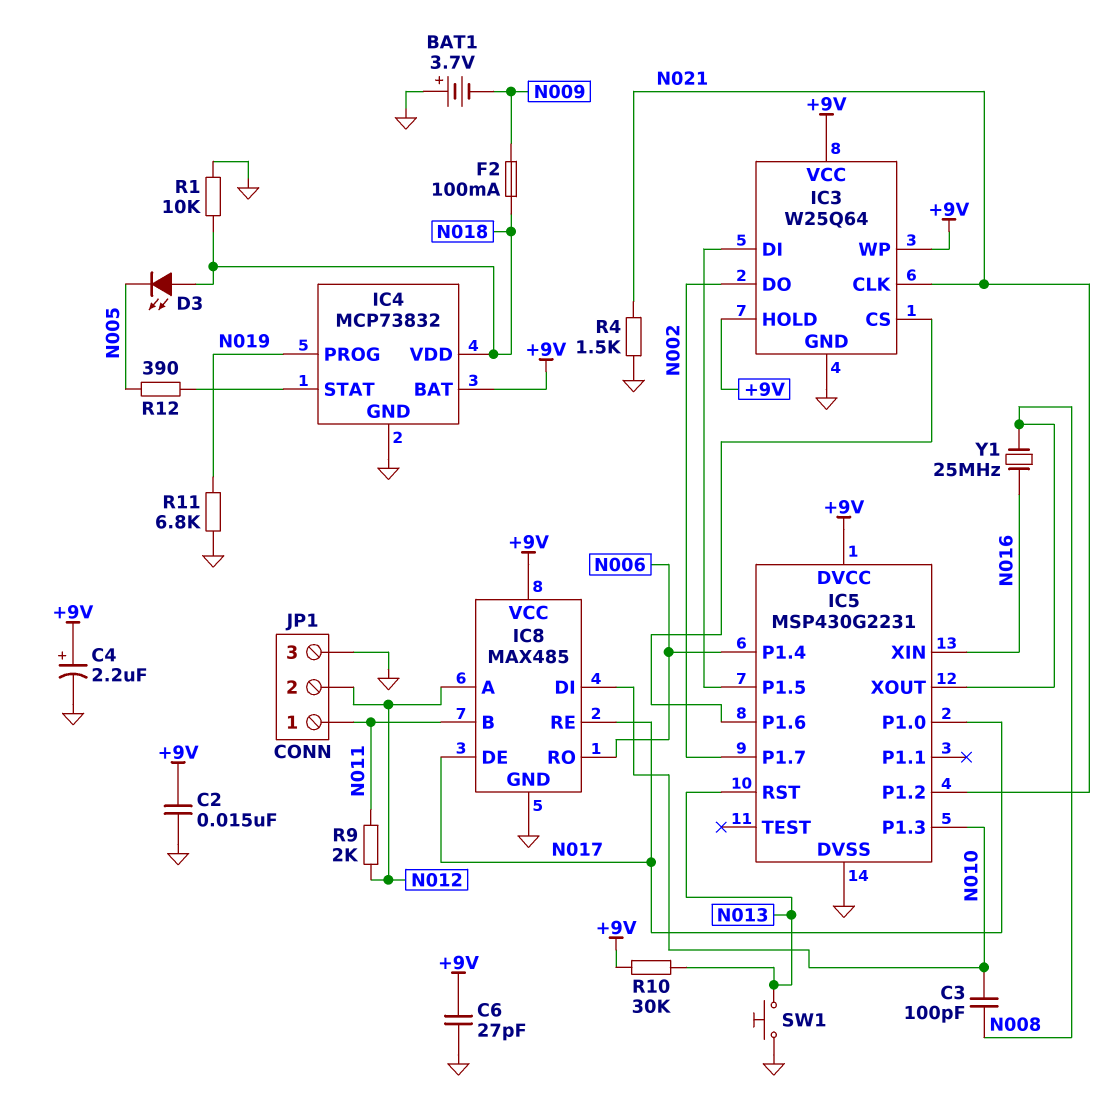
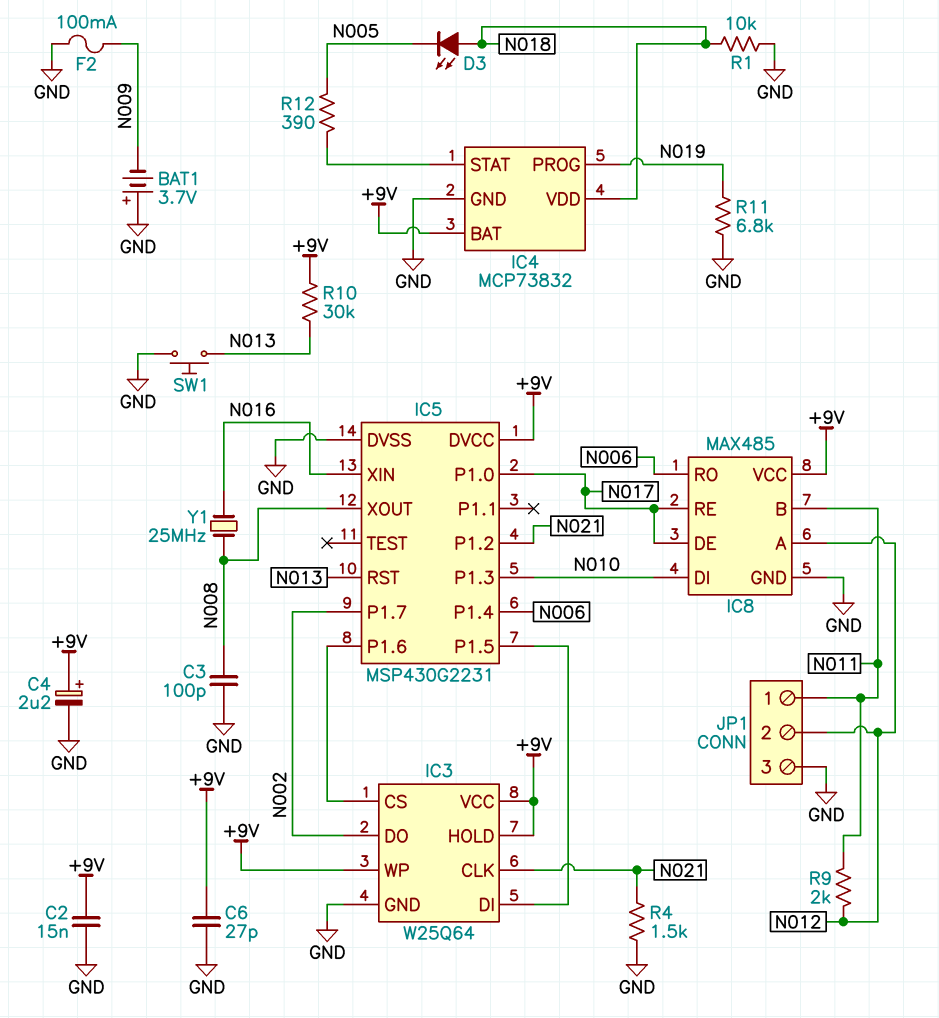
C3: 100pF (N008, N010) -> 100pF (GND, N008)
F2: 100mA (N009, N018) -> 100mA (GND, N009)

